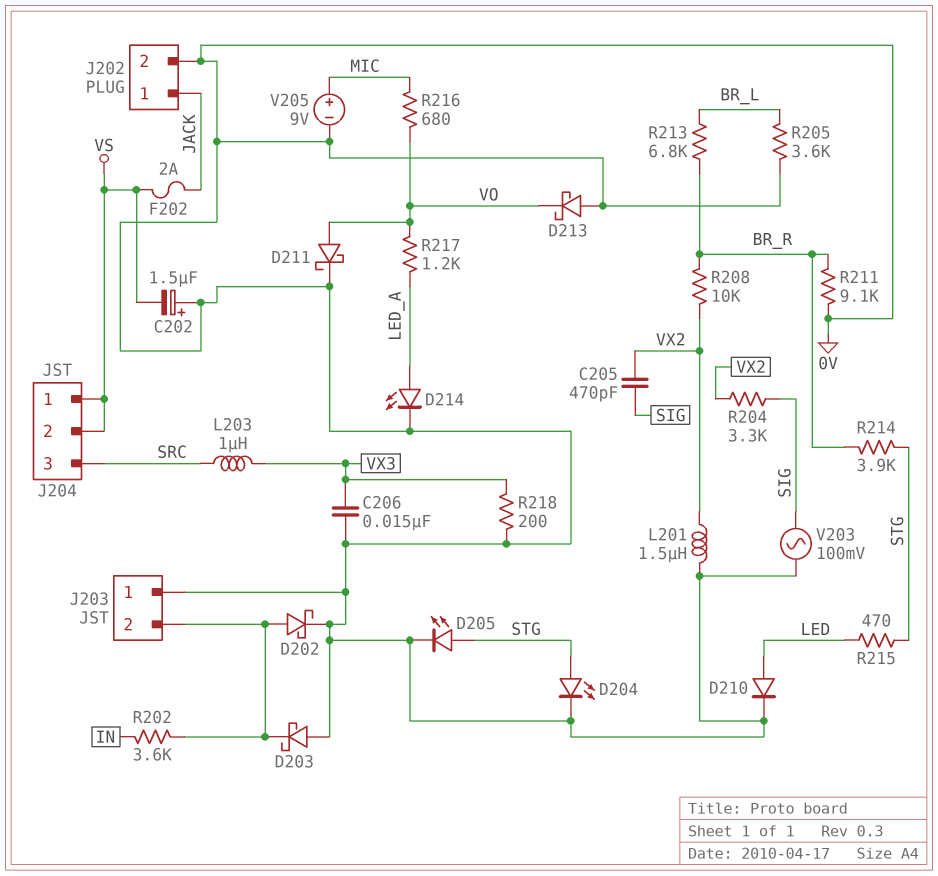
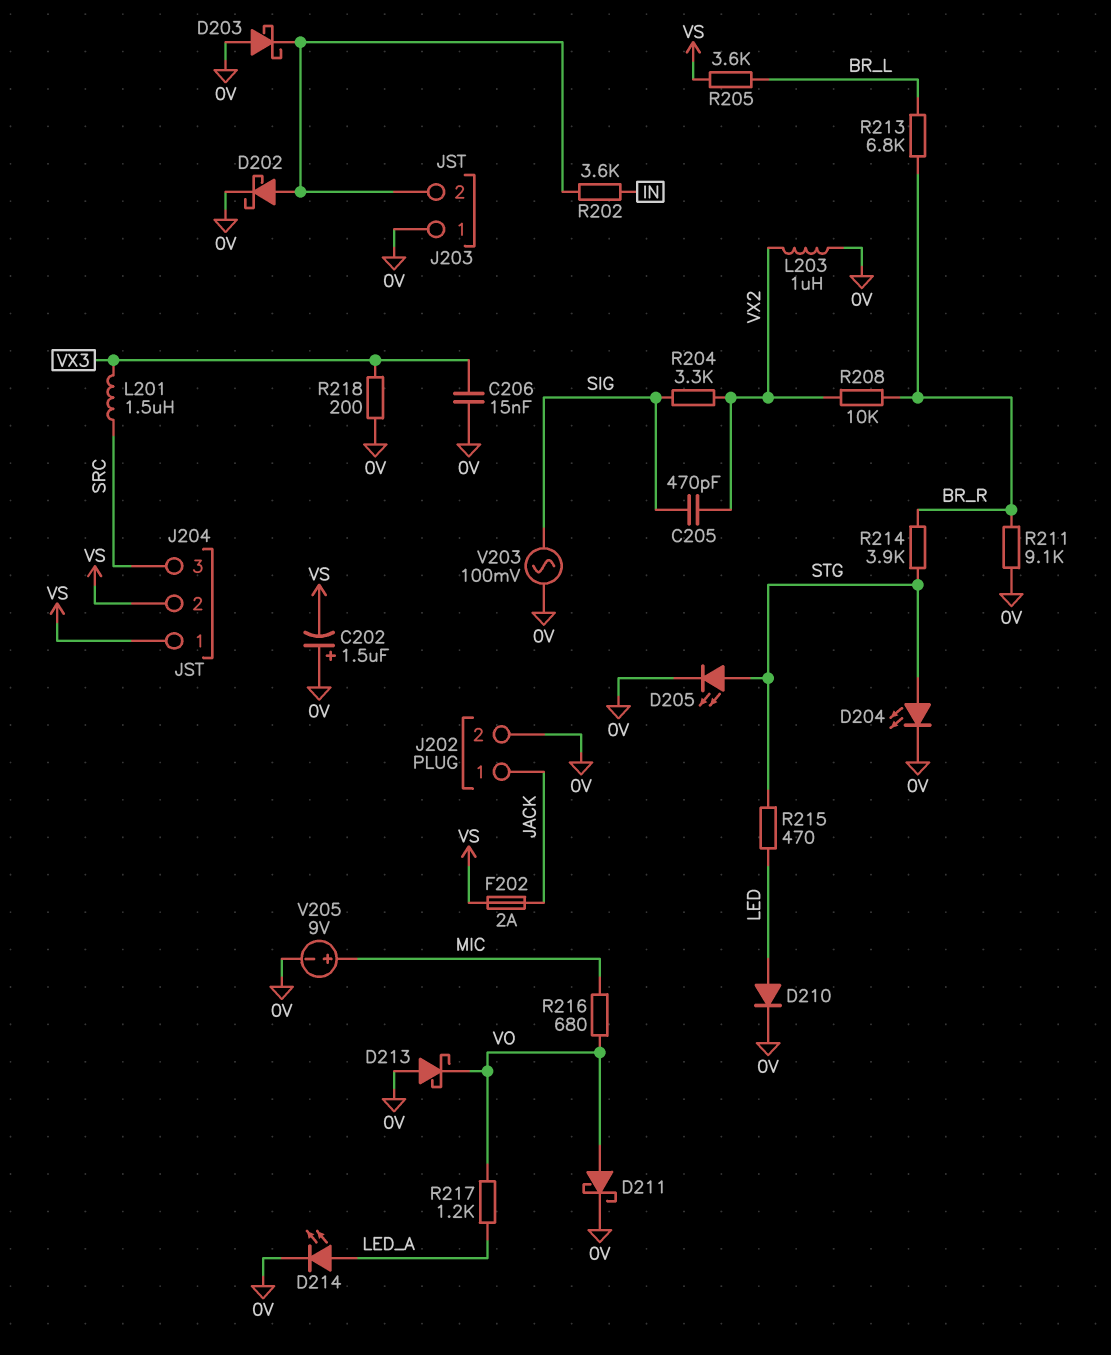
L201: 1.5uH (0V, VX2) -> 1.5uH (SRC, VX3)
L203: 1uH (SRC, VX3) -> 1uH (0V, VX2)
R205: 3.6k (0V, BR_L) -> 3.6k (BR_L, VS)

